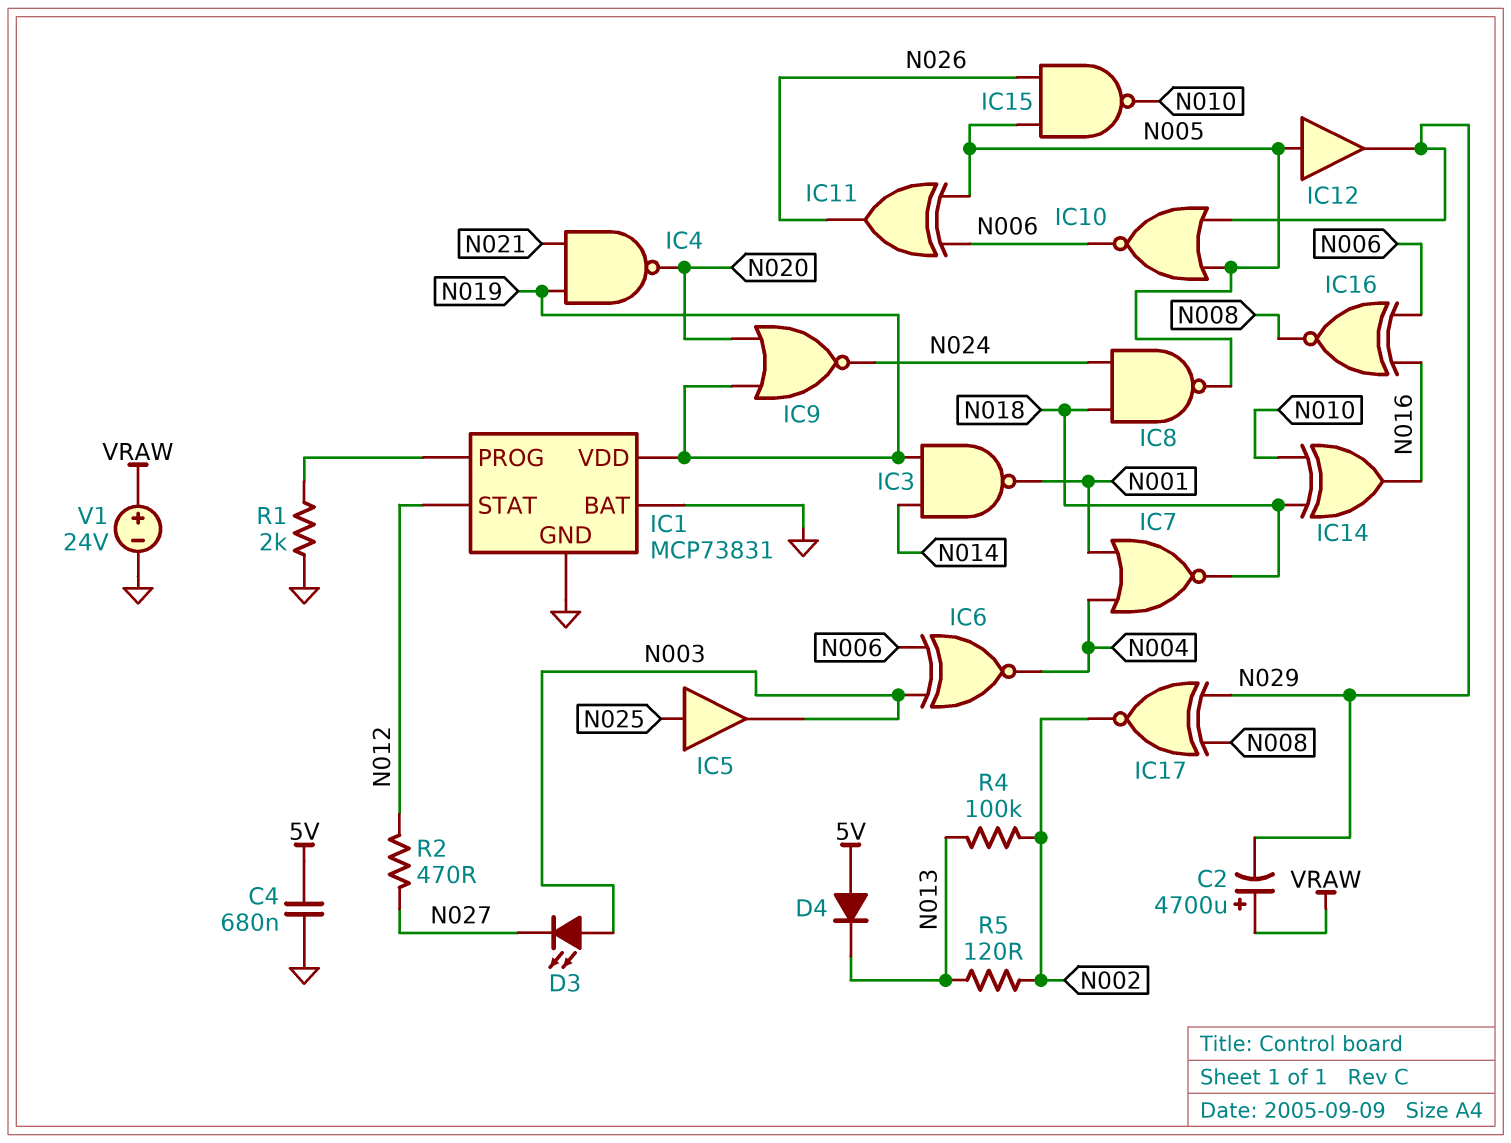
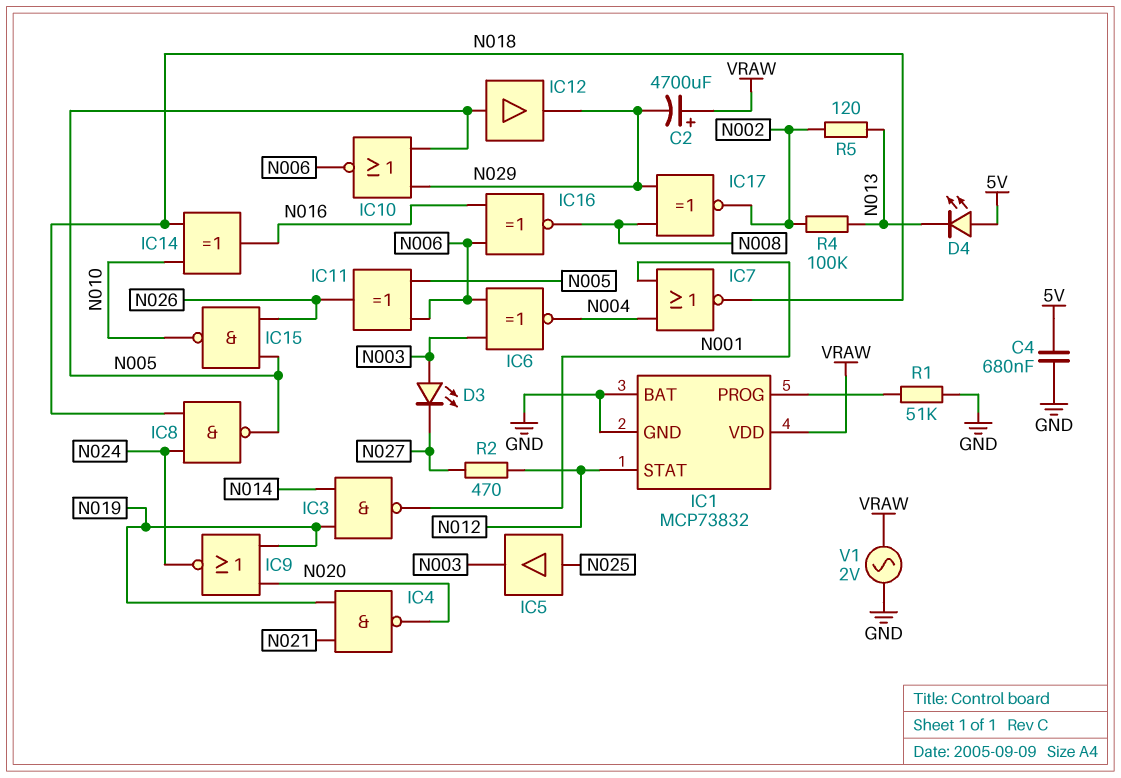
D4: diode (A 5V, K N013) -> LED (A 5V, K N013)
IC1: MCP73831 -> MCP73832
IC1 pin VDD: N019 -> VRAW
R1: 2k (GND, IC1/PROG) -> 51k (GND, IC1/PROG)
V1: 24V (plus VRAW, minus GND) -> AC 2V (GND, VRAW)

